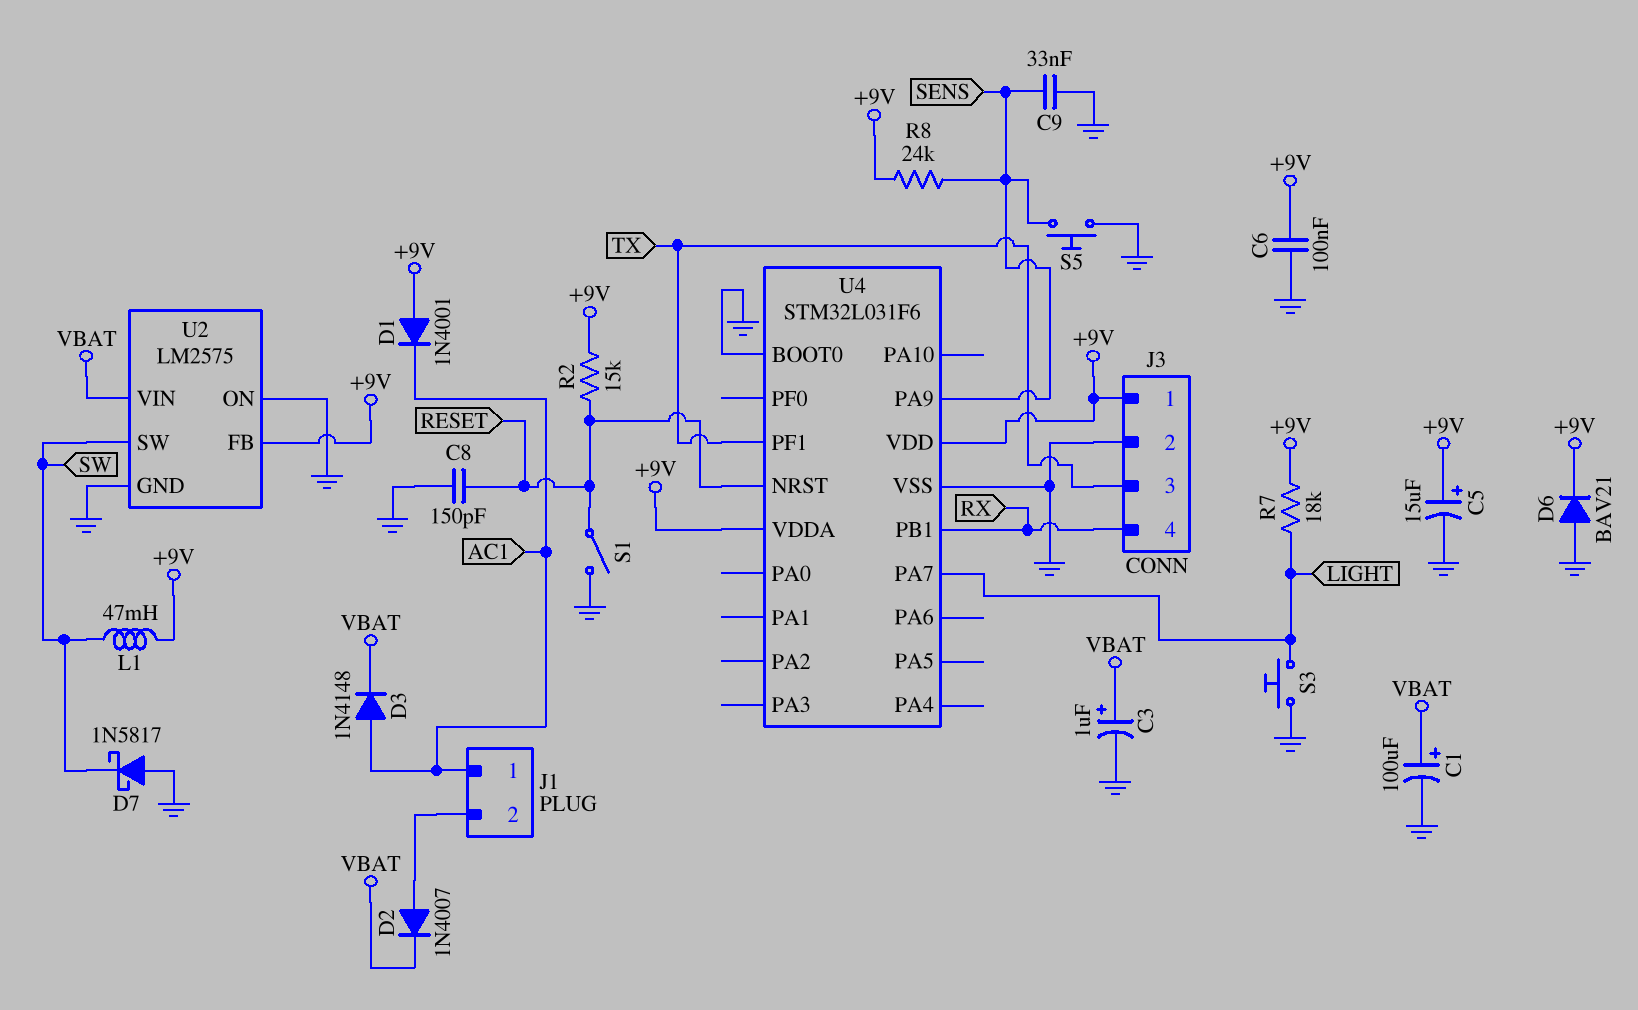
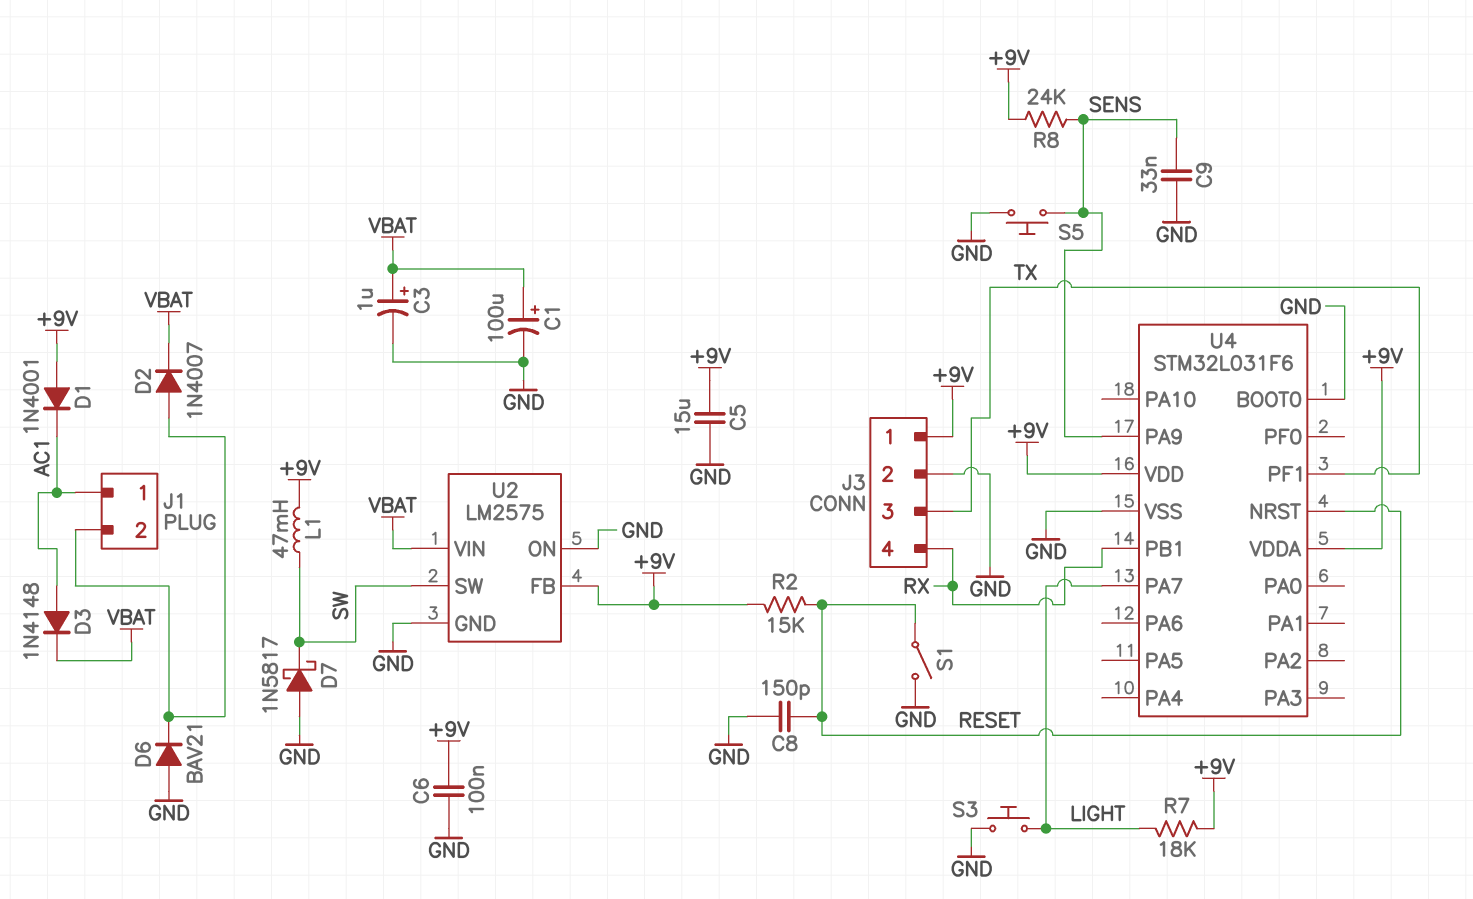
C5: 15uF (plus +9V, minus GND) -> 15uF (+9V, GND)
D6: diode BAV21 (A GND, K +9V) -> diode BAV21 (A GND, K J1/2)

